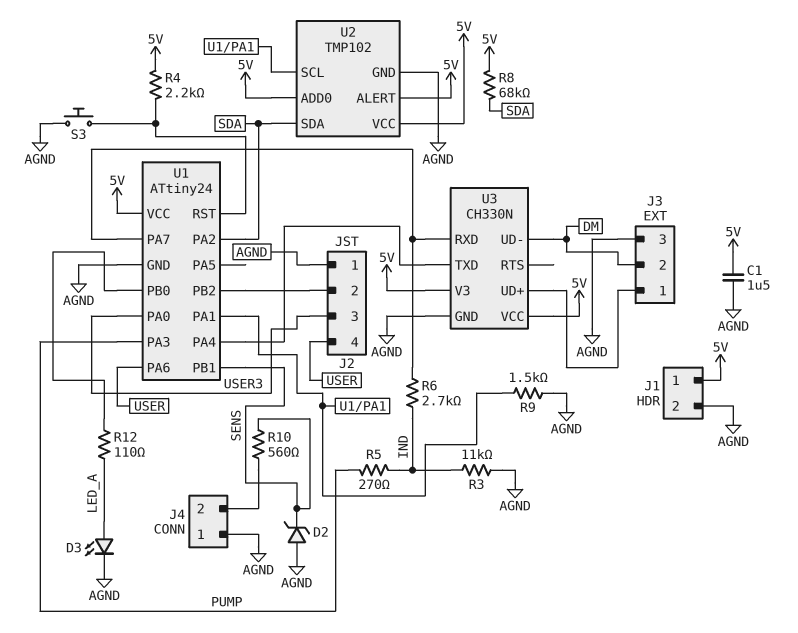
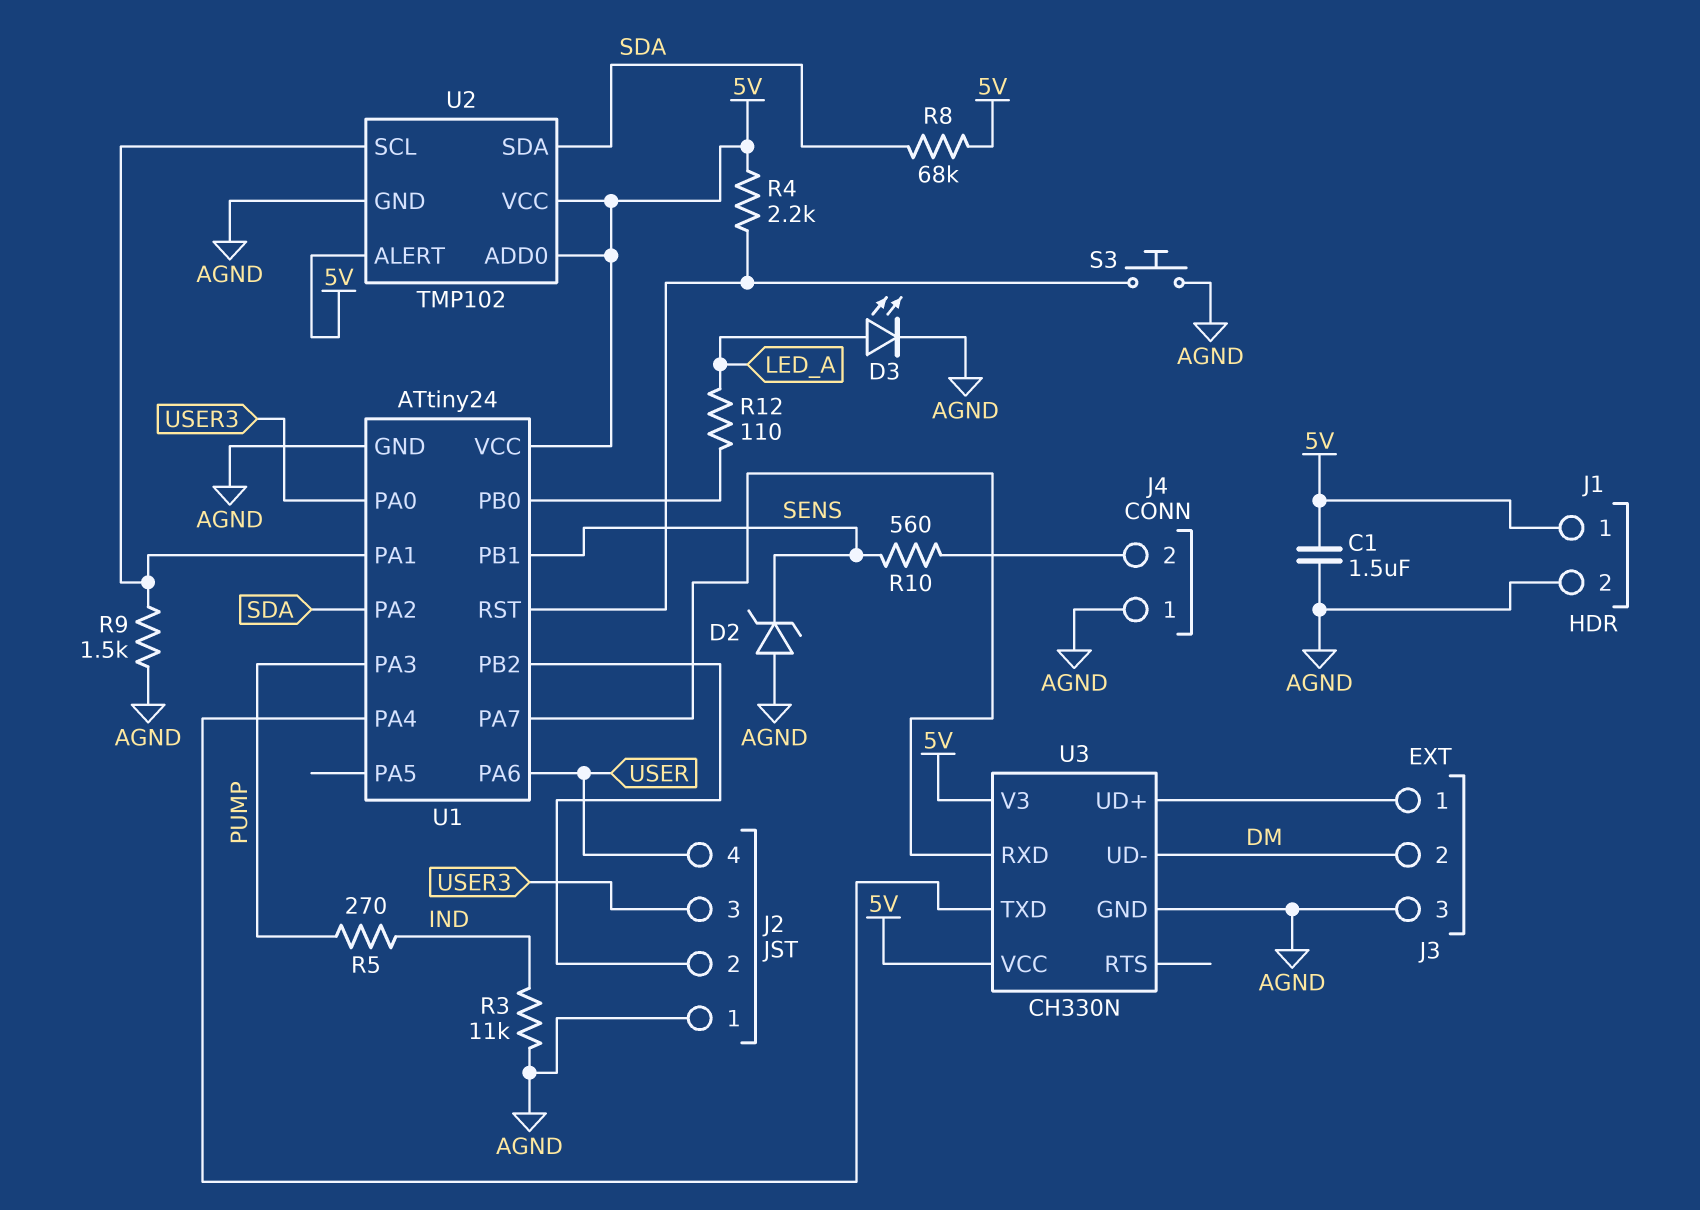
R6: 2.7k (IND, U1/PA7) -> none

